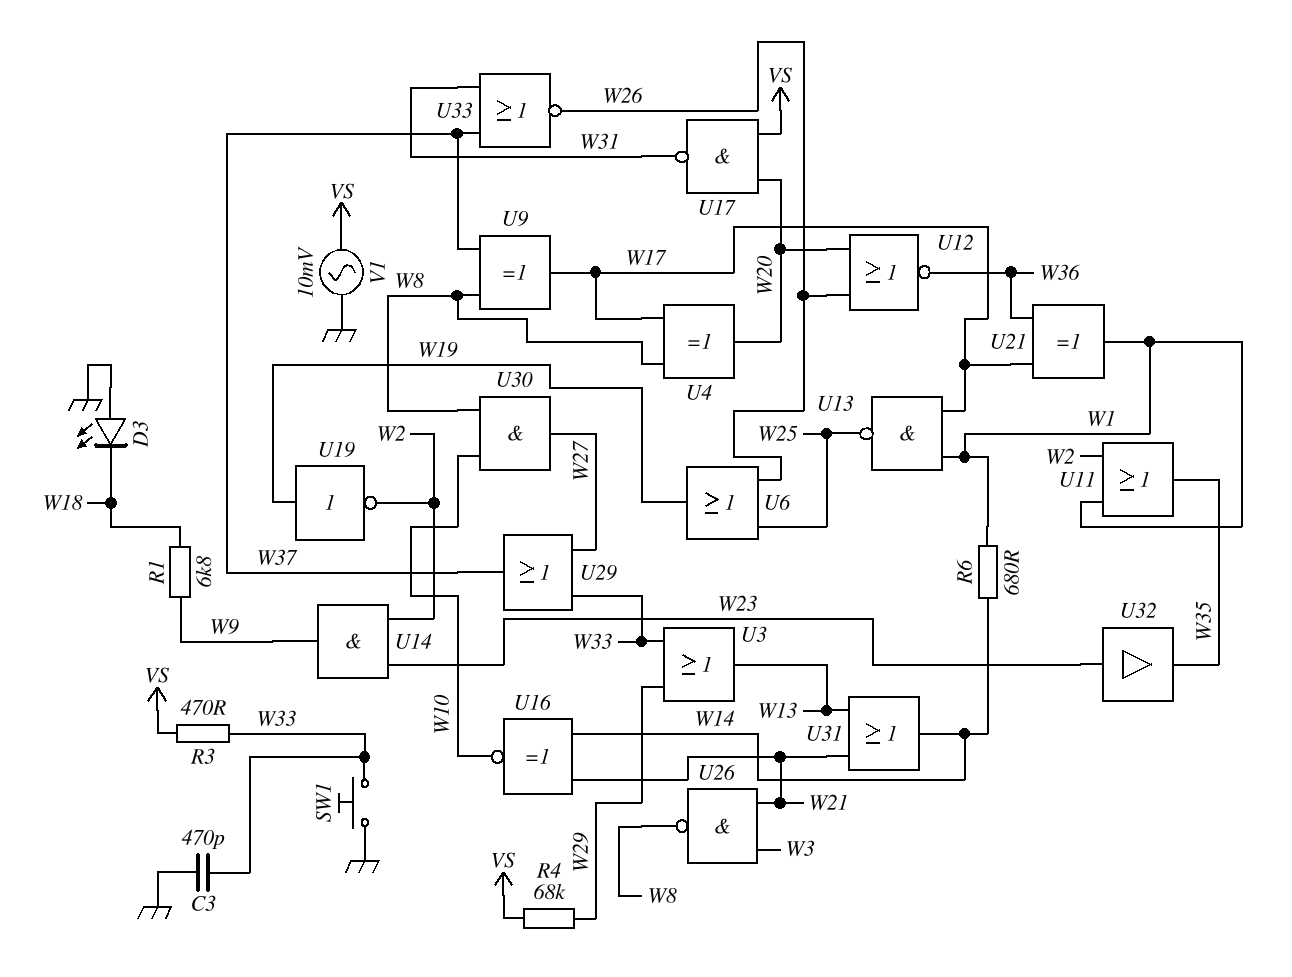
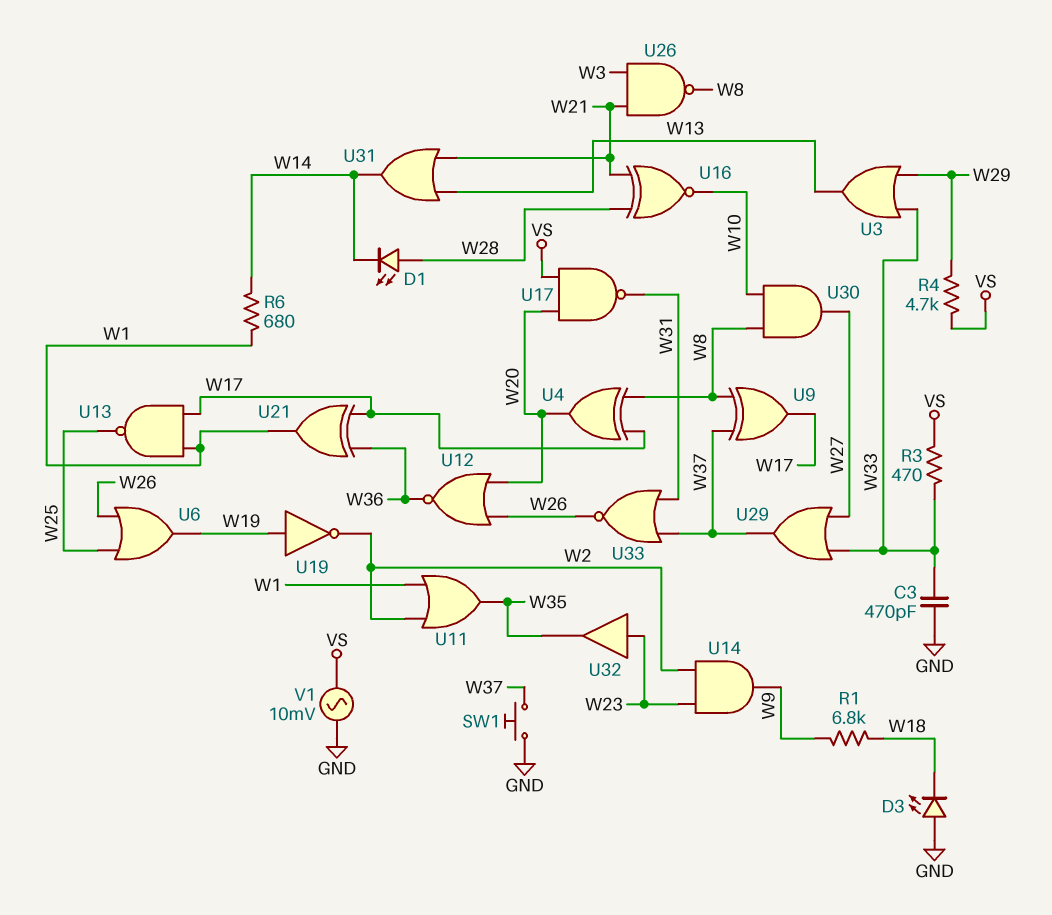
D1: none -> LED (A W28, K W14)
R4: 68k (VS, W29) -> 4.7k (VS, W29)
SW1: button (GND, W33) -> button (GND, W37)
U16: XNOR (in W14, in W21, out W10) -> XNOR (in W21, in W28, out W10)

